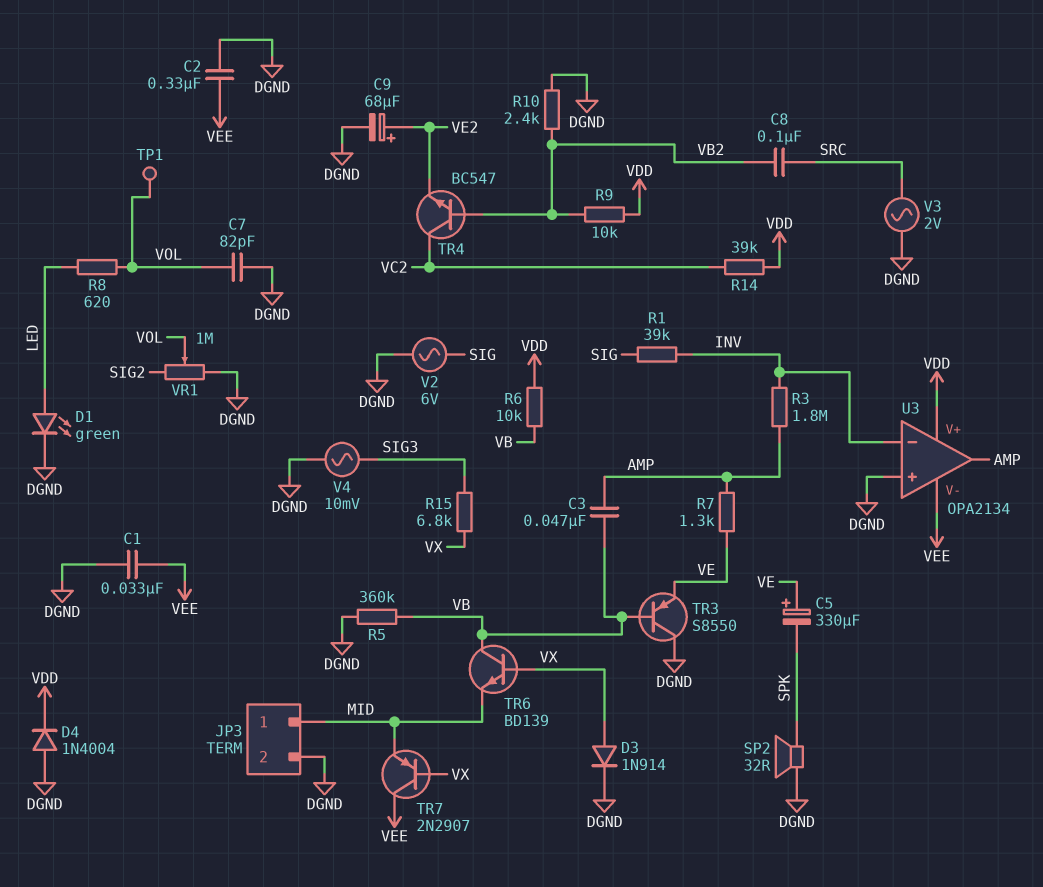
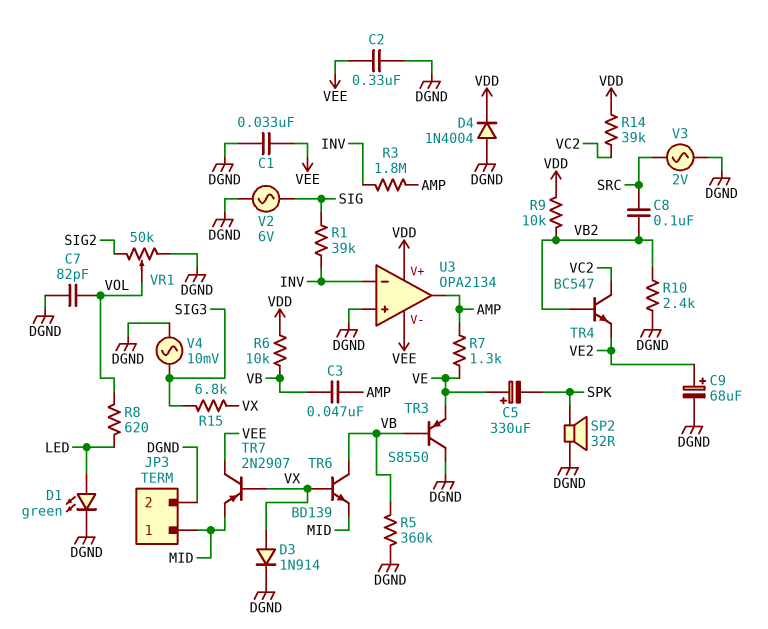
TP1: test point (VOL) -> none
VR1: 1M (DGND, SIG2, wiper VOL) -> 50k (DGND, SIG2, wiper VOL)

